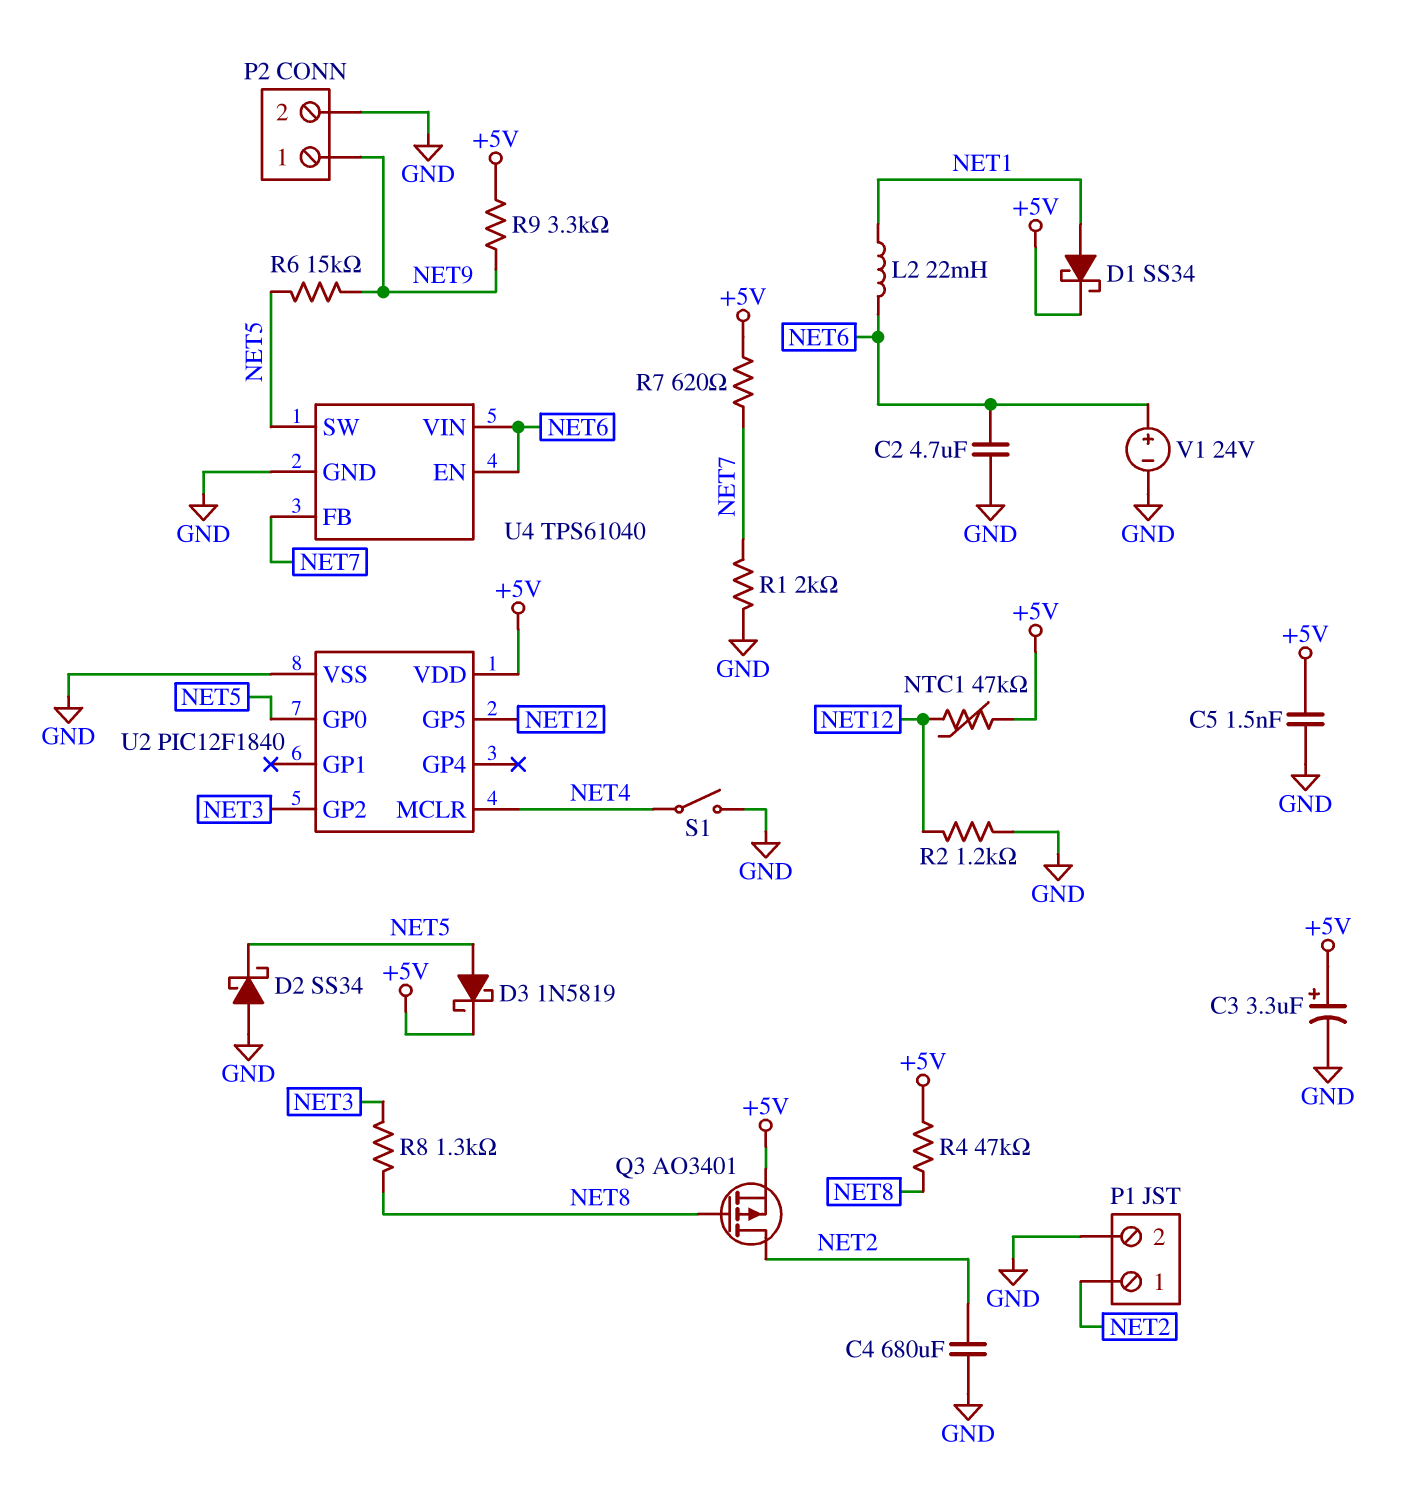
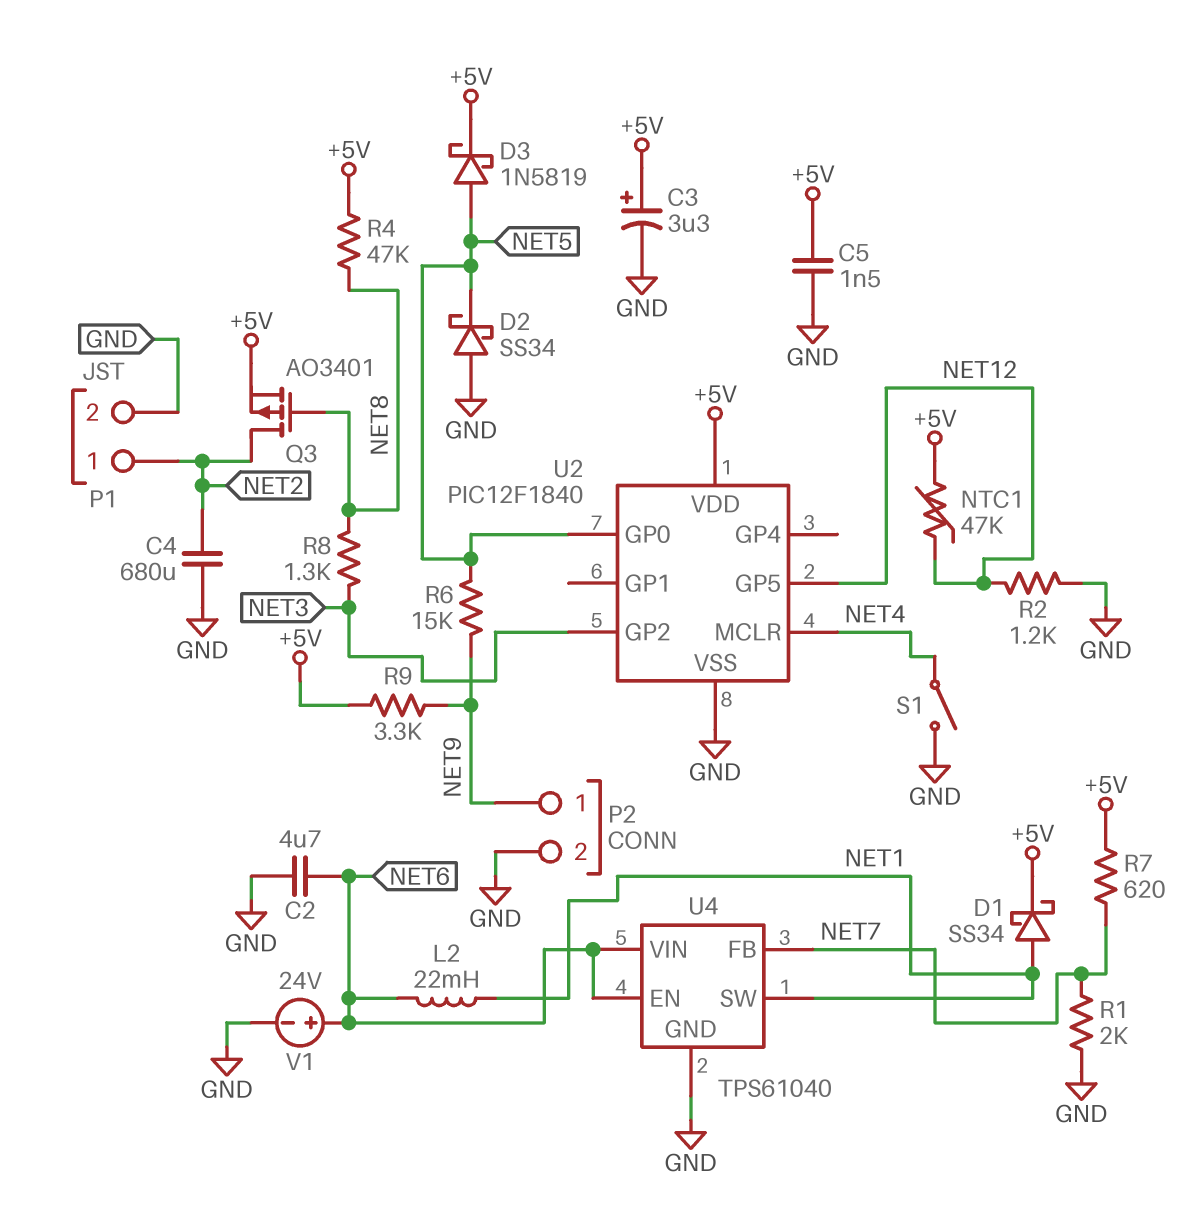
U4 pin SW: NET5 -> NET1

